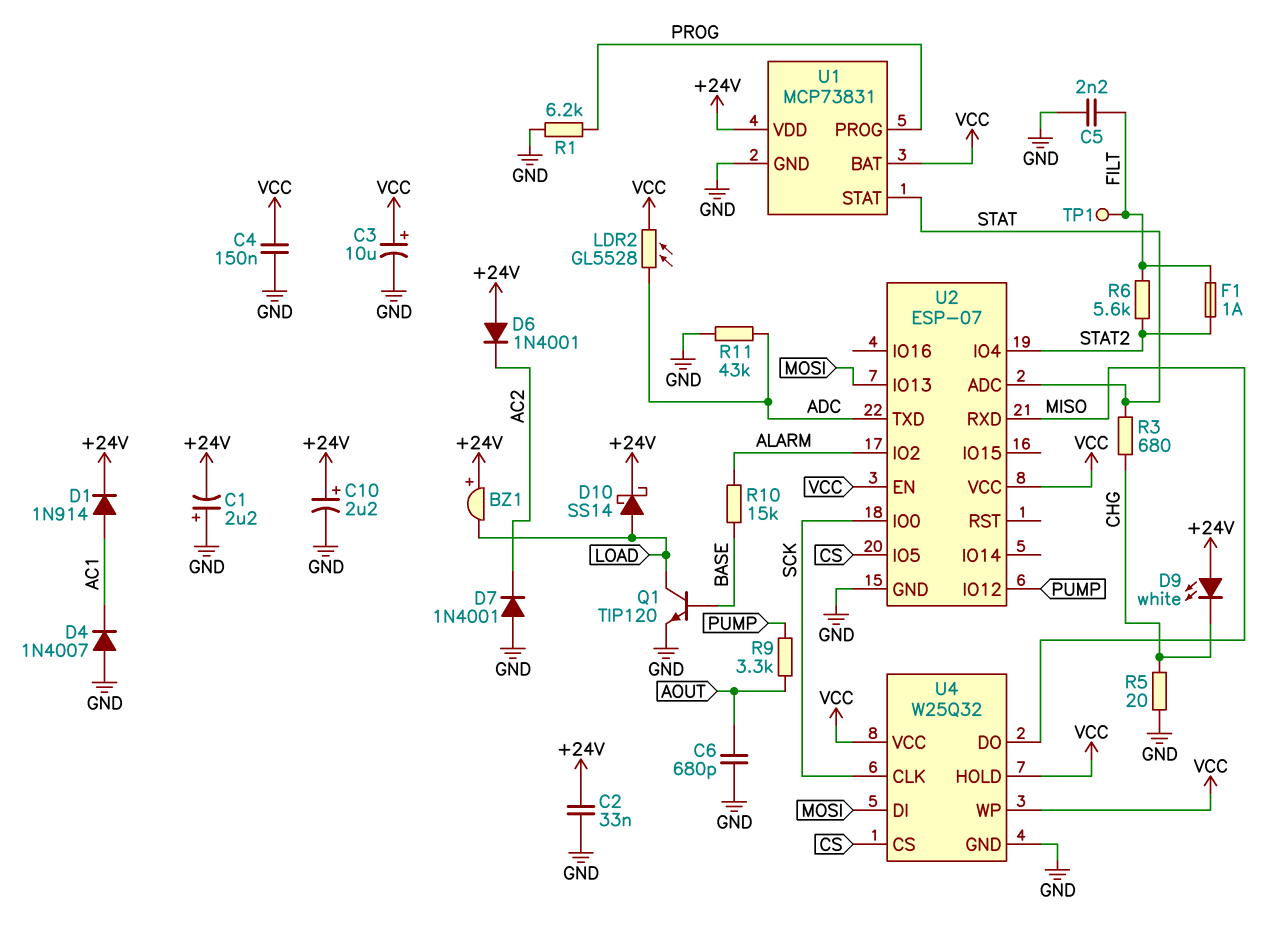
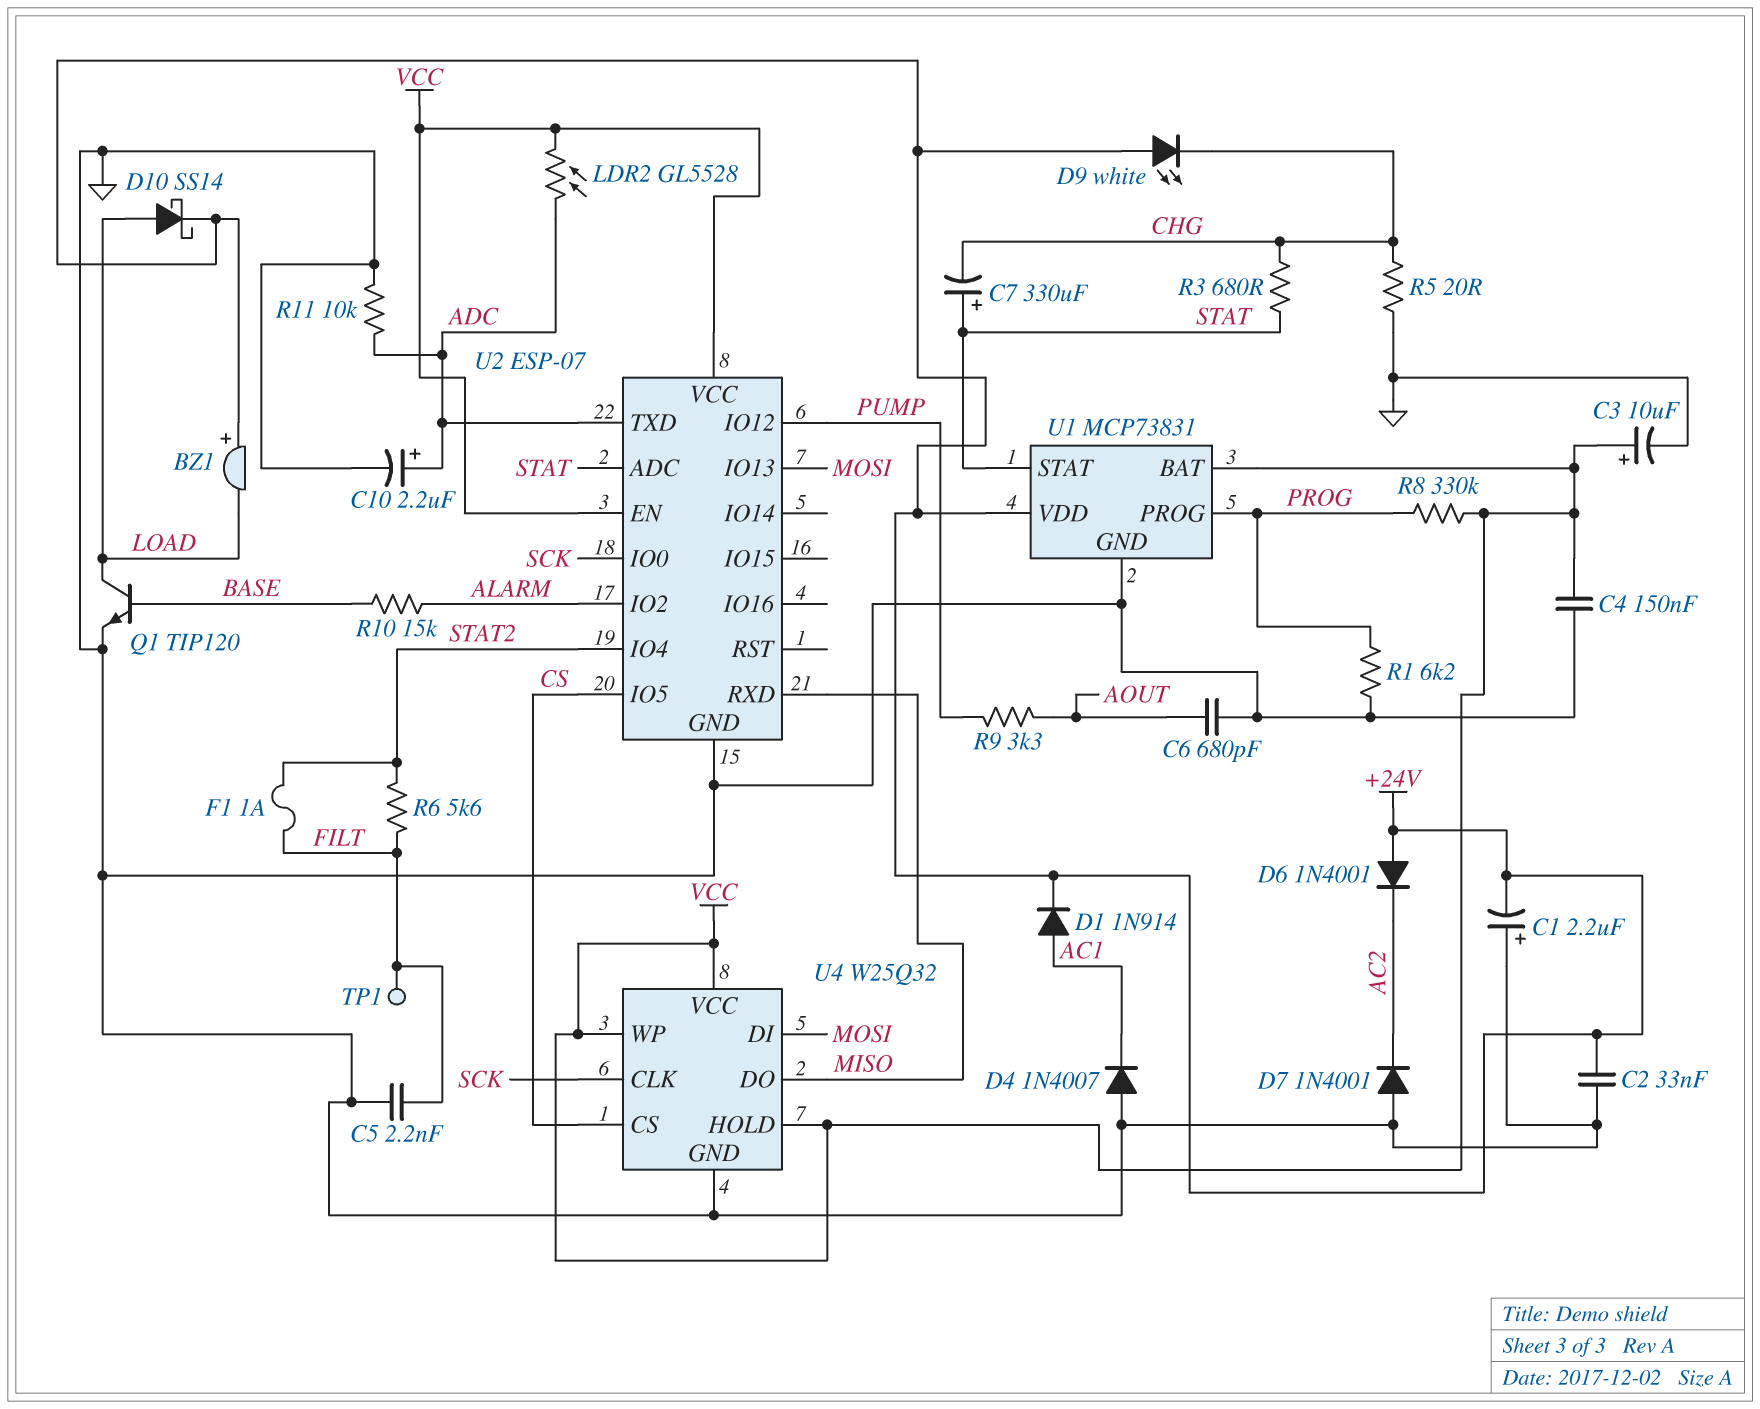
C7: none -> 330uF (plus STAT, minus CHG)
C10: 2.2uF (plus +24V, minus GND) -> 2.2uF (plus ADC, minus GND)
R8: none -> 330k (PROG, VCC)
R11: 43k (ADC, GND) -> 10k (ADC, GND)

